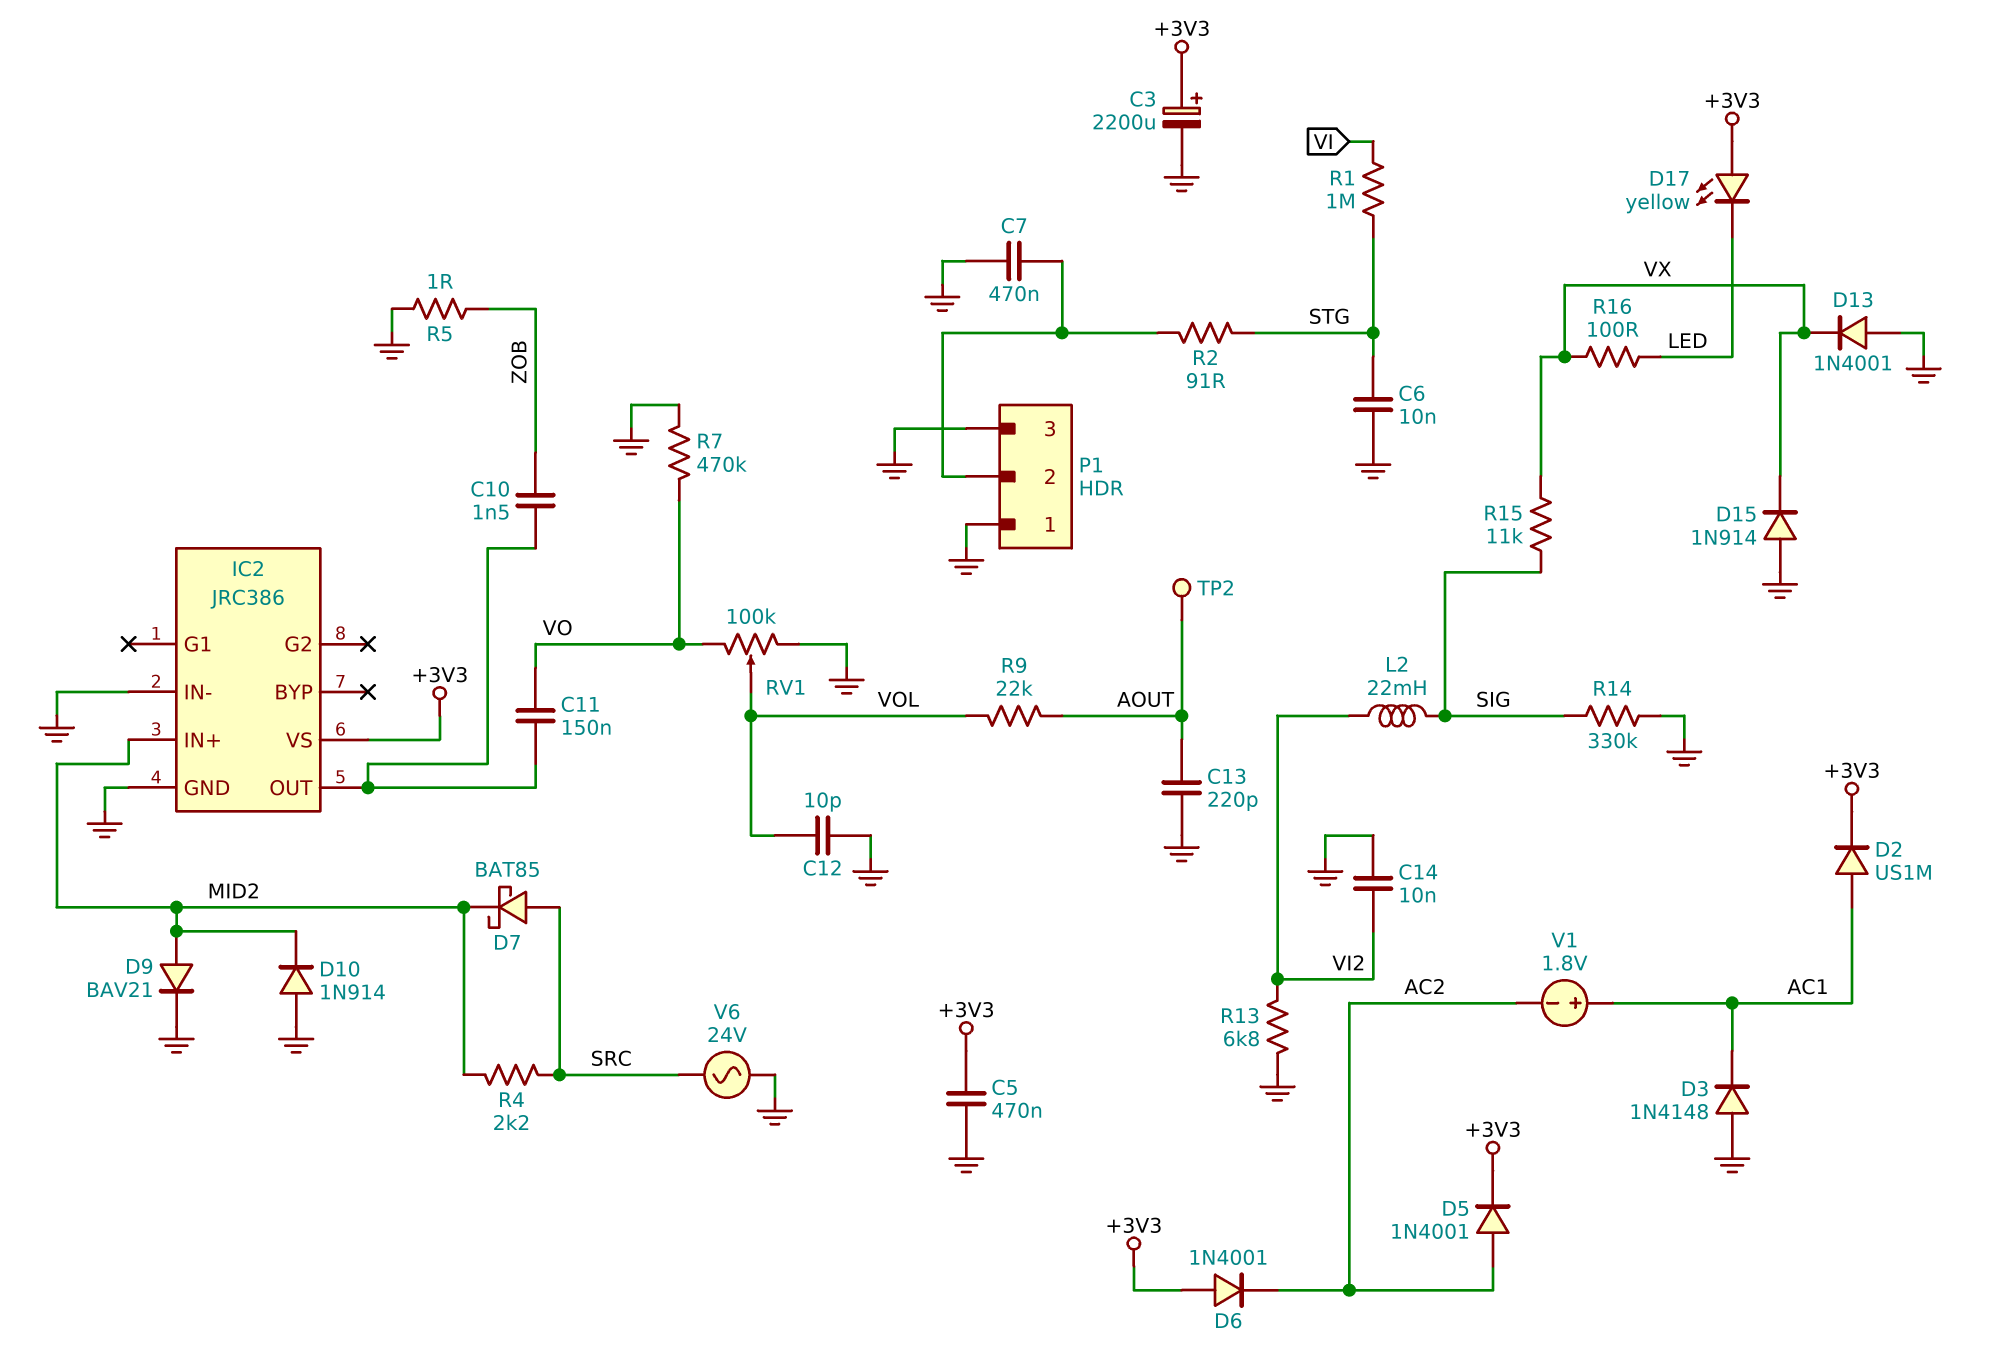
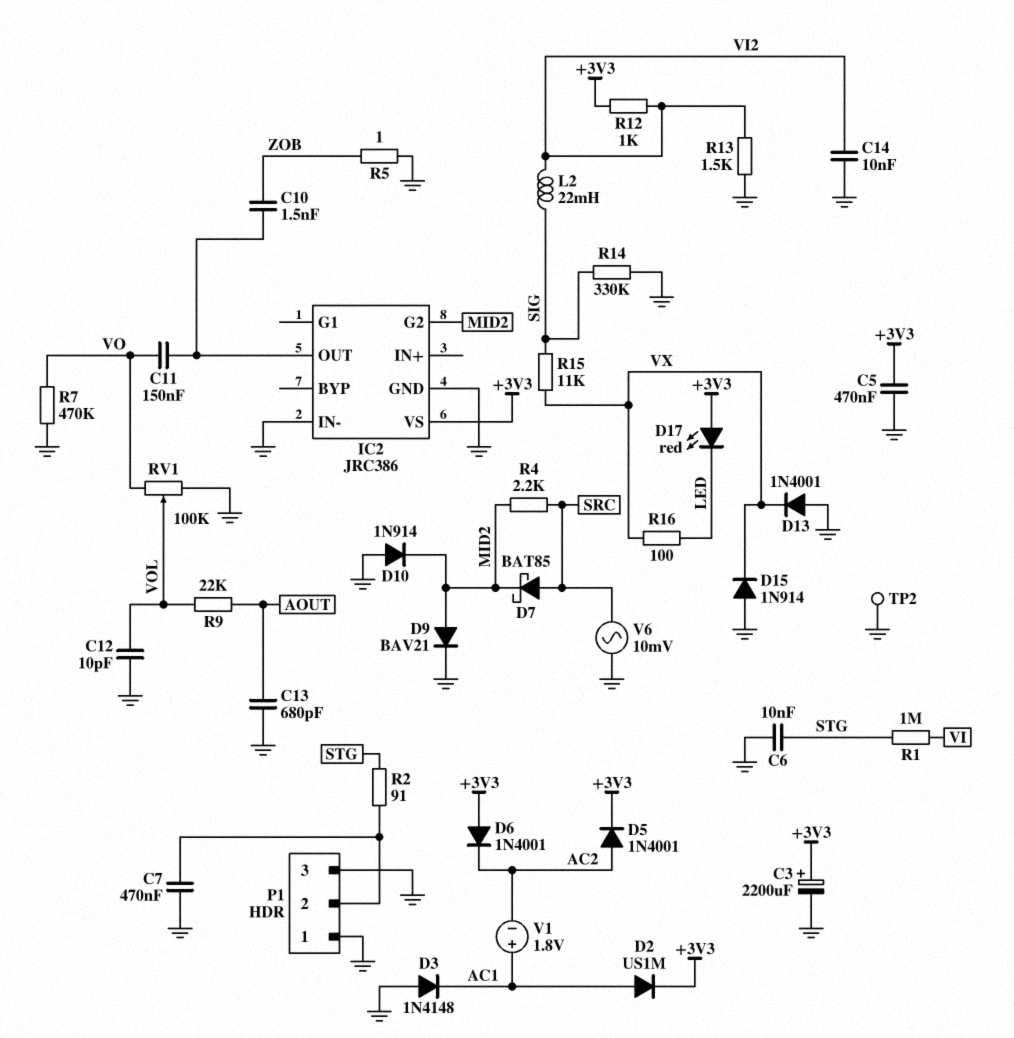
C13: 220pF (AOUT, GND) -> 680pF (AOUT, GND)
D17: LED yellow (A +3V3, K LED) -> LED red (A +3V3, K LED)
IC2 pin G2: none -> MID2
IC2 pin IN+: MID2 -> none
R12: none -> 1k (+3V3, VI2)
R13: 6.8k (GND, VI2) -> 1.5k (GND, VI2)
TP2: test point (AOUT) -> test point (GND)
V6: AC 24V (GND, SRC) -> AC 10mV (GND, SRC)

